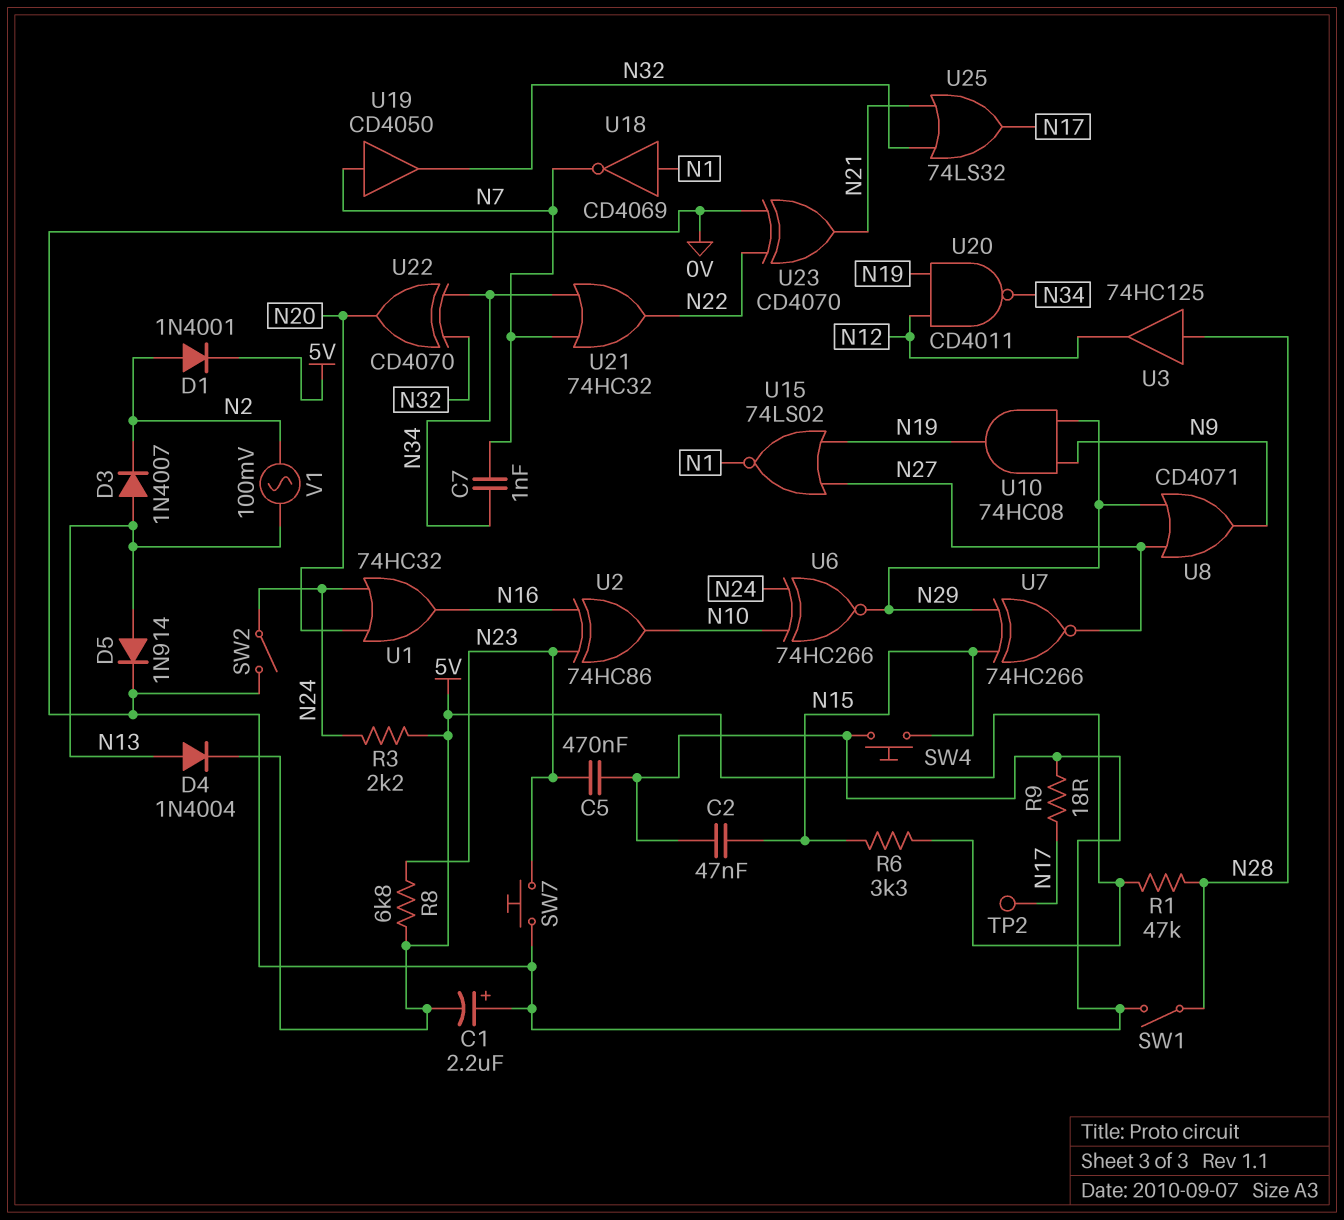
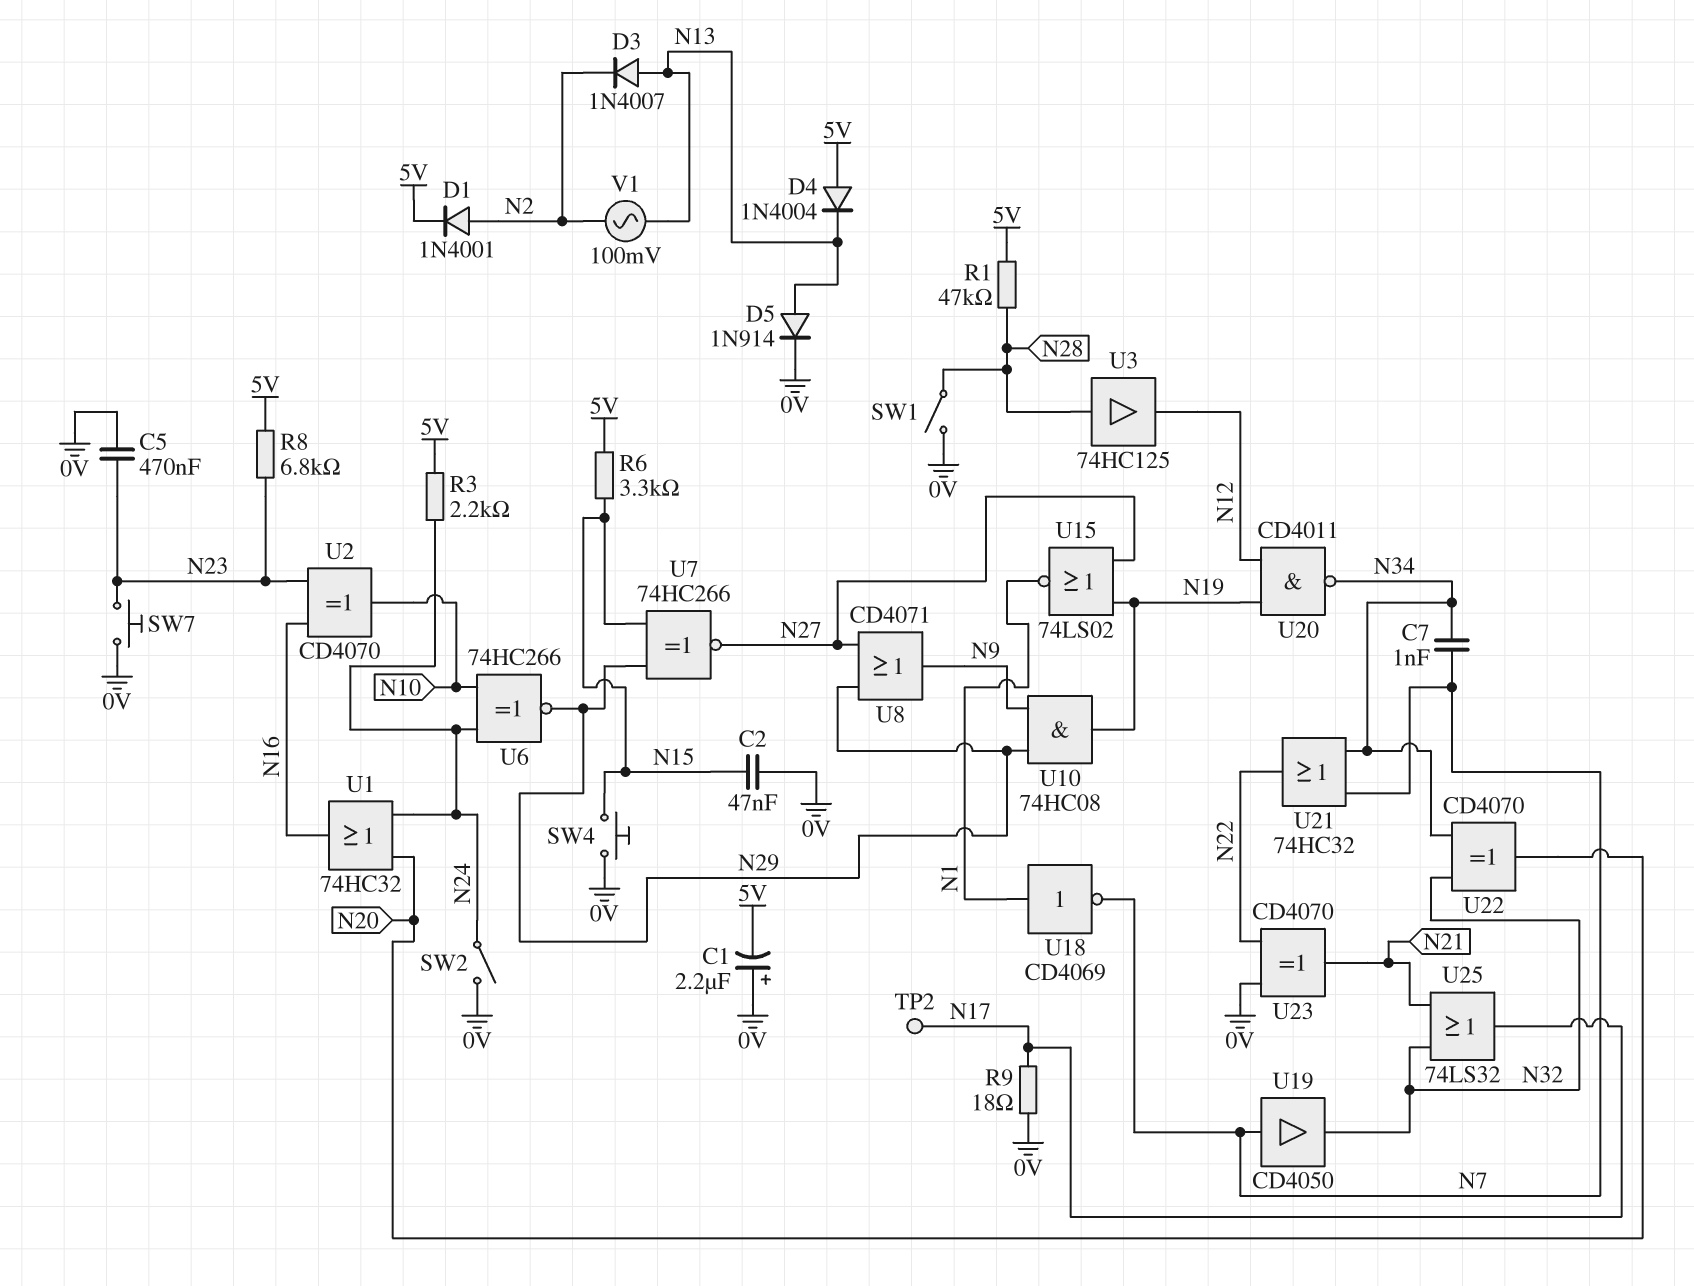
D4: diode 1N4004 (A N13, K 5V) -> diode 1N4004 (A 5V, K N13)
U2: XOR 74HC86 (in N16, in N23, out N10) -> XOR CD4070 (in N16, in N23, out N10)

